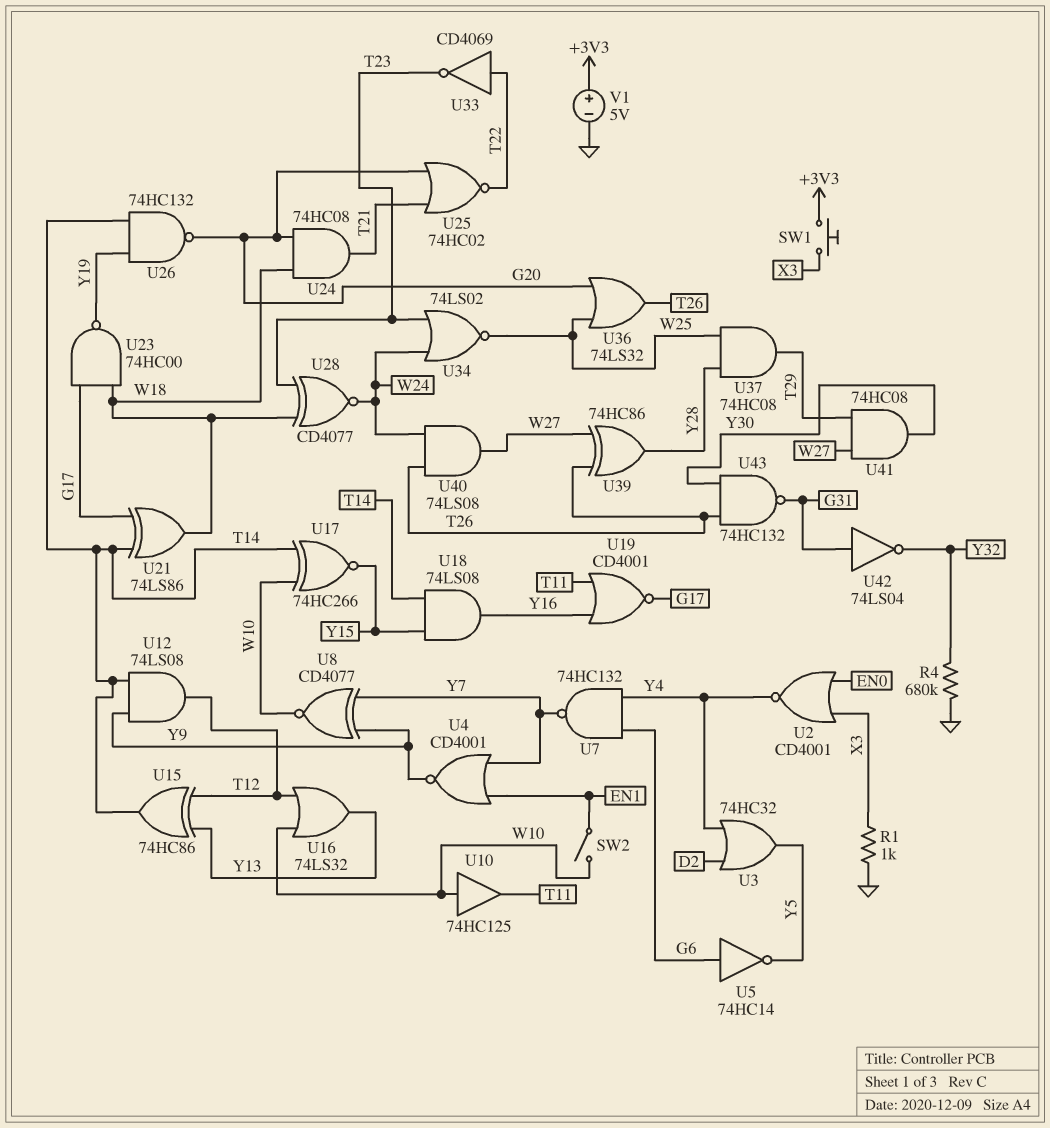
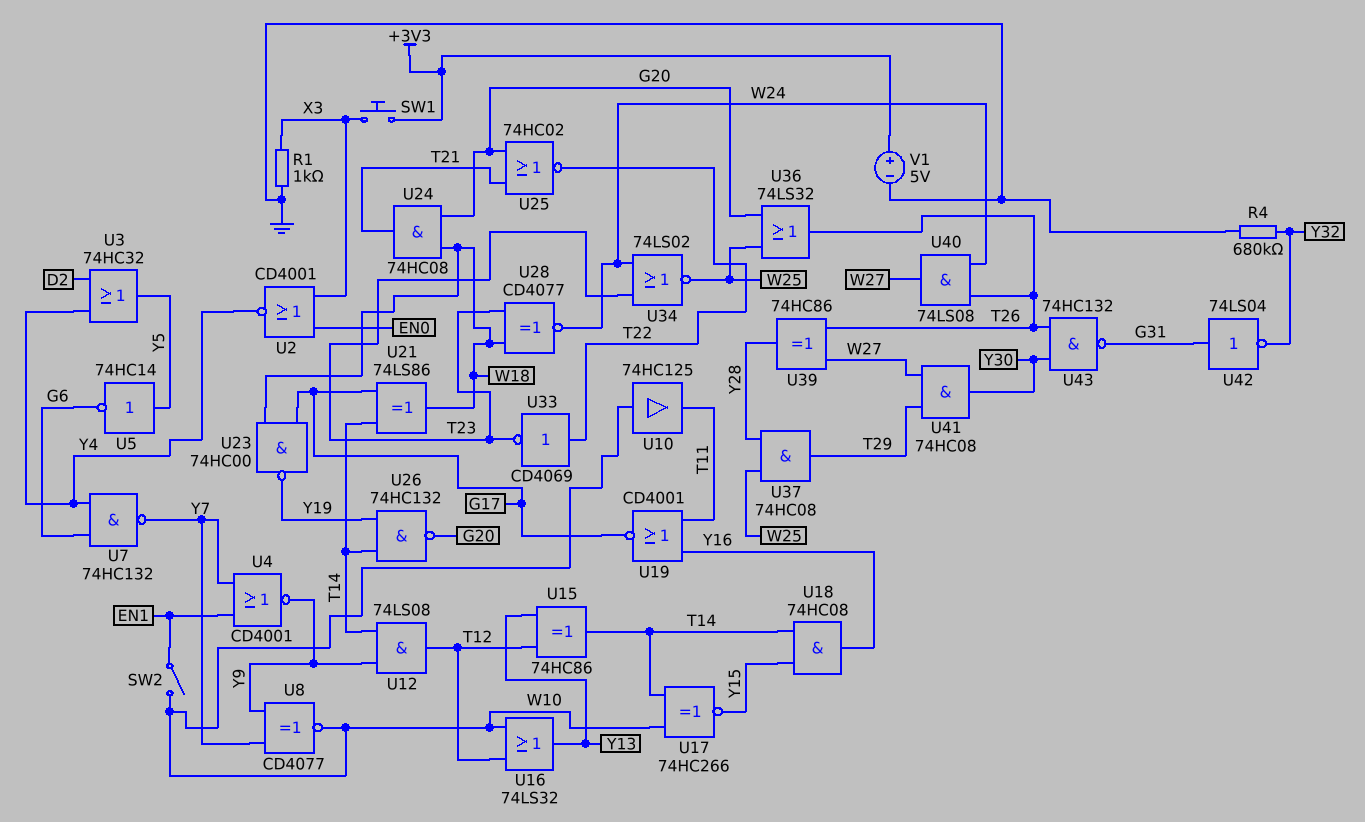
U5: NOT 74HC14 (in G6, out Y5) -> NOT 74HC14 (in Y5, out G6)
U18: AND 74LS08 (in T14, in Y15, out Y16) -> AND 74HC08 (in T14, in Y15, out Y16)

